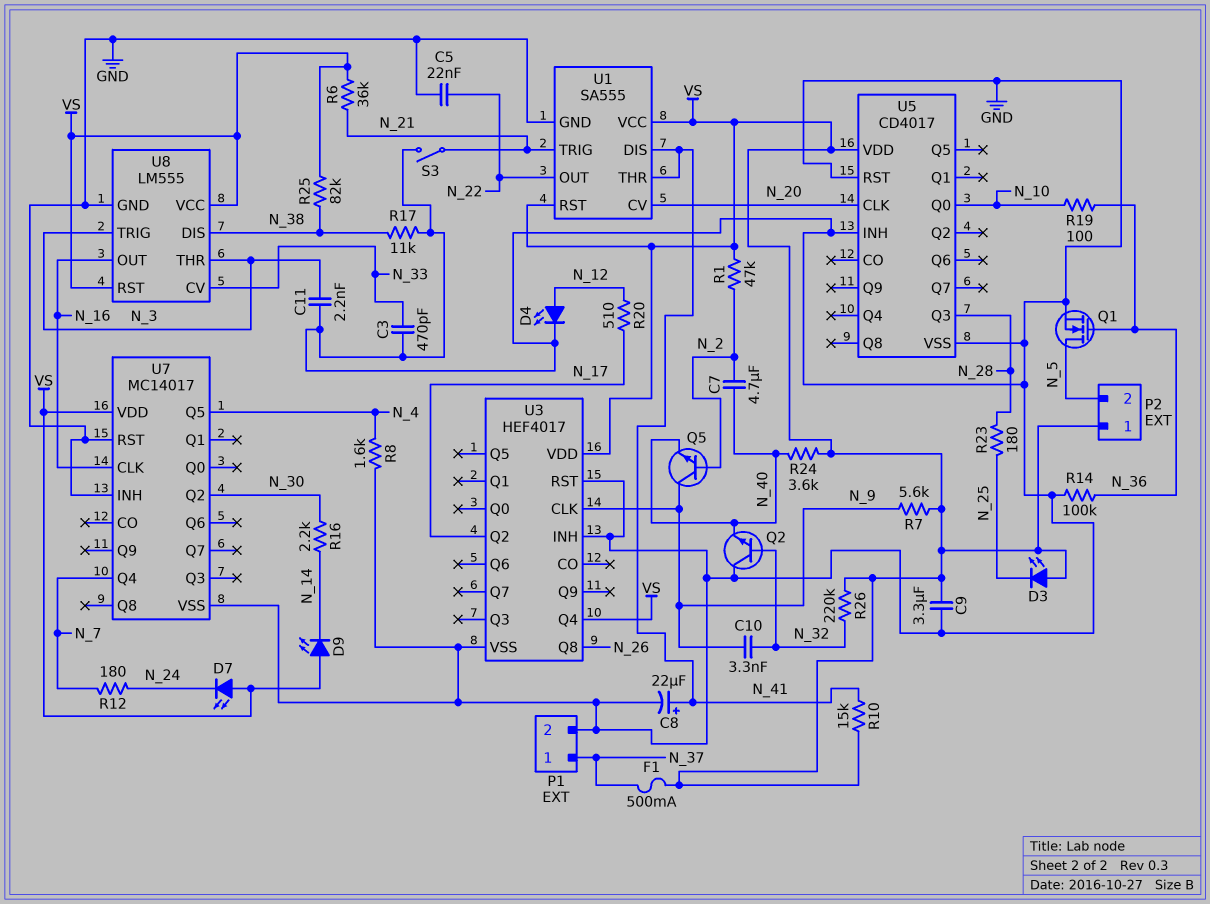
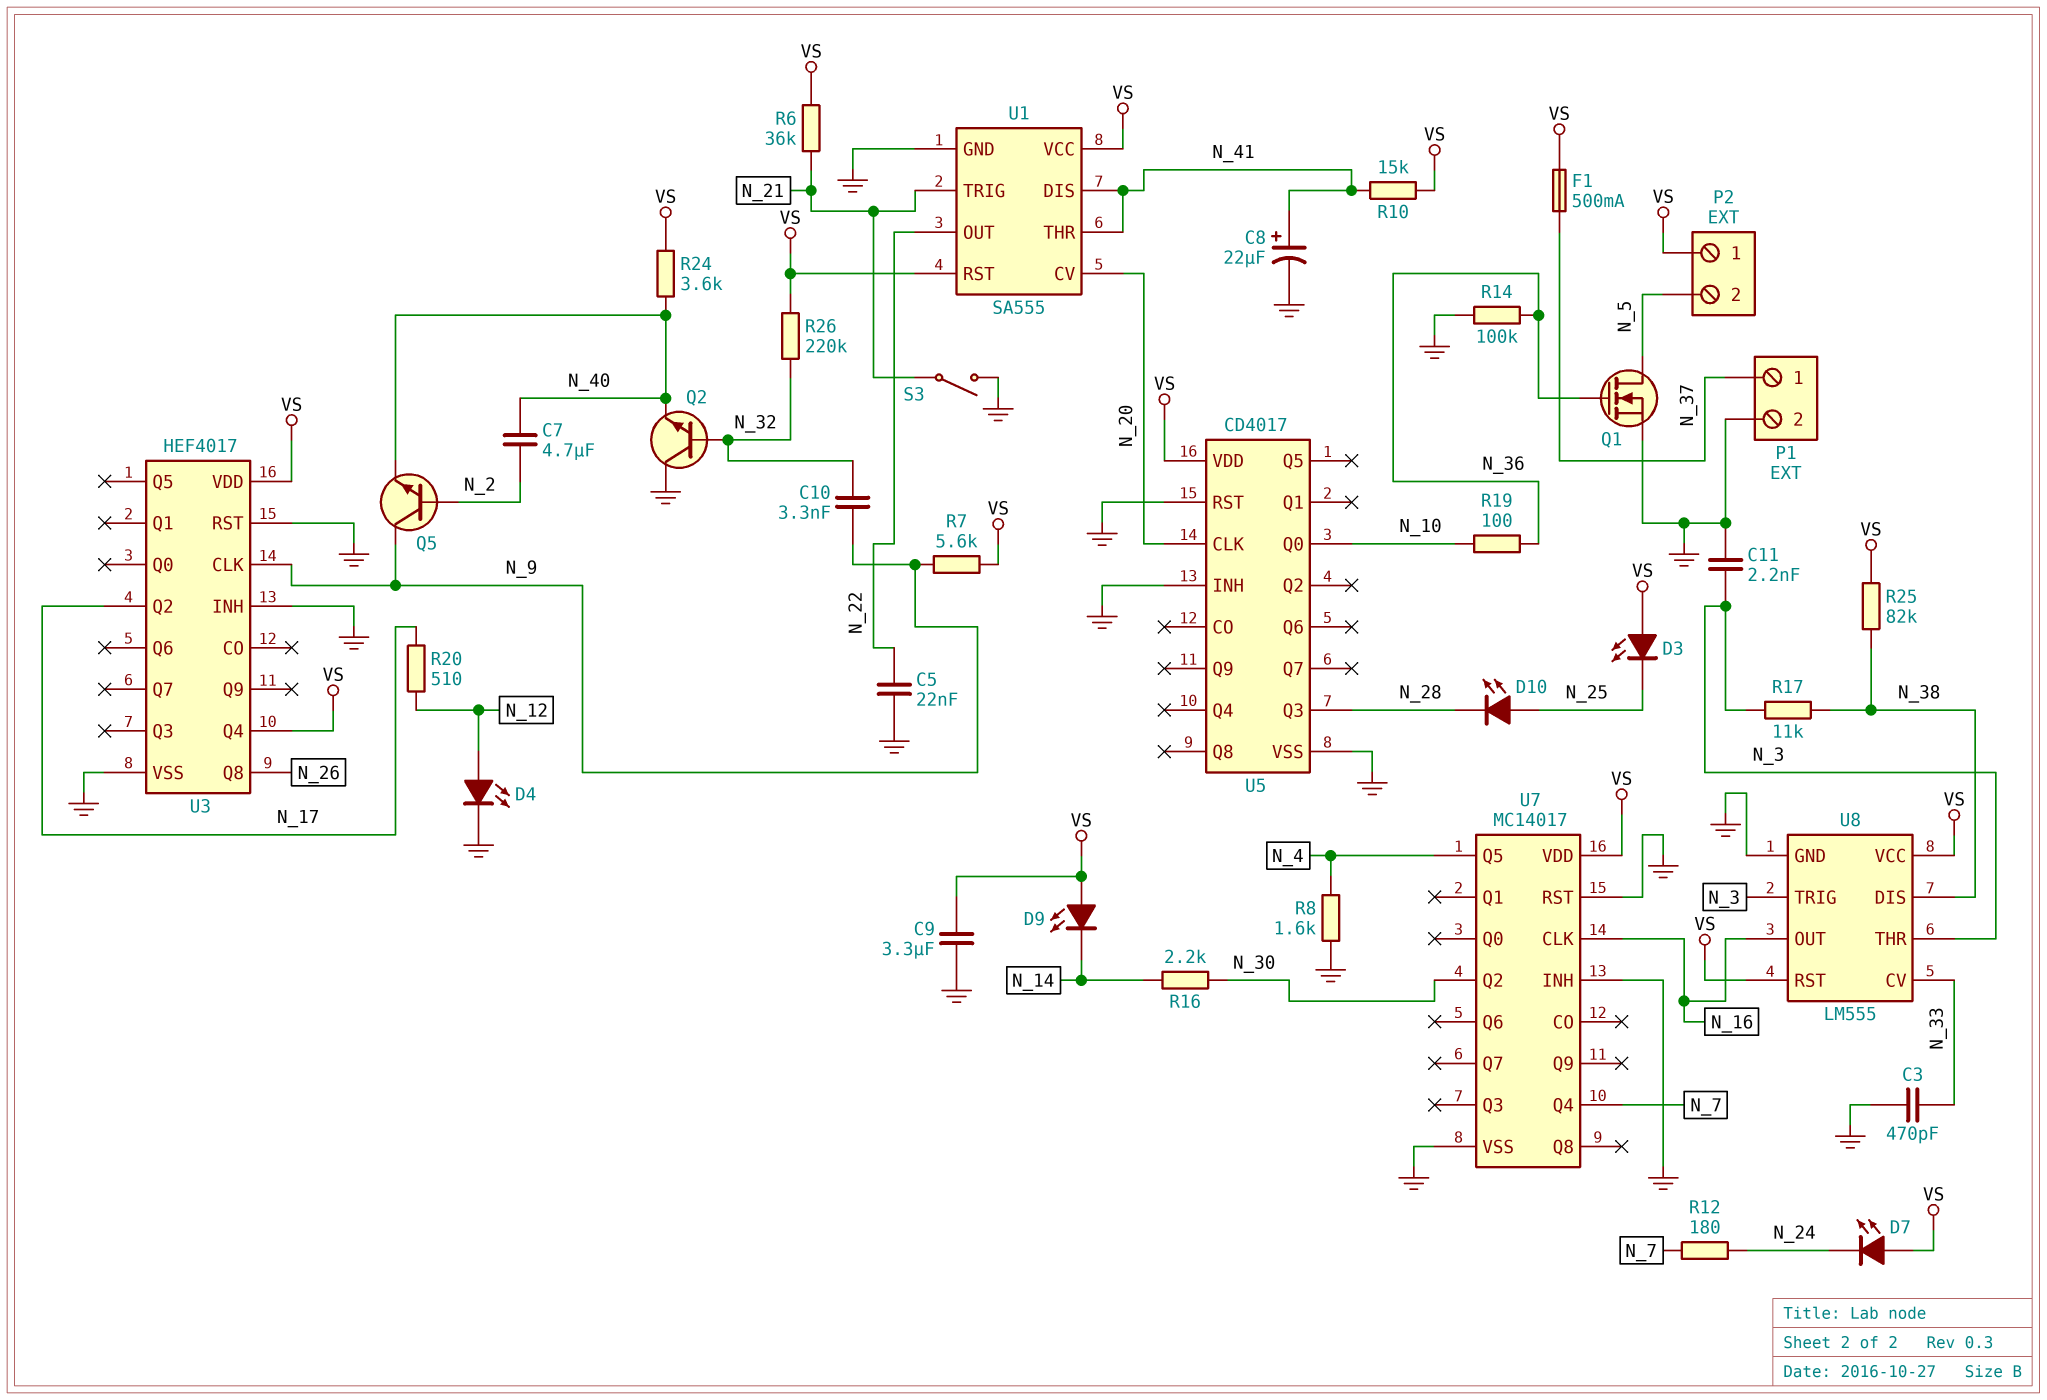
D10: none -> LED (A N_25, K N_28)
R1: 47k (N_2, VS) -> none
R17: 11k (GND, N_38) -> 11k (N_3, N_38)
R23: 180 (N_25, N_28) -> none

